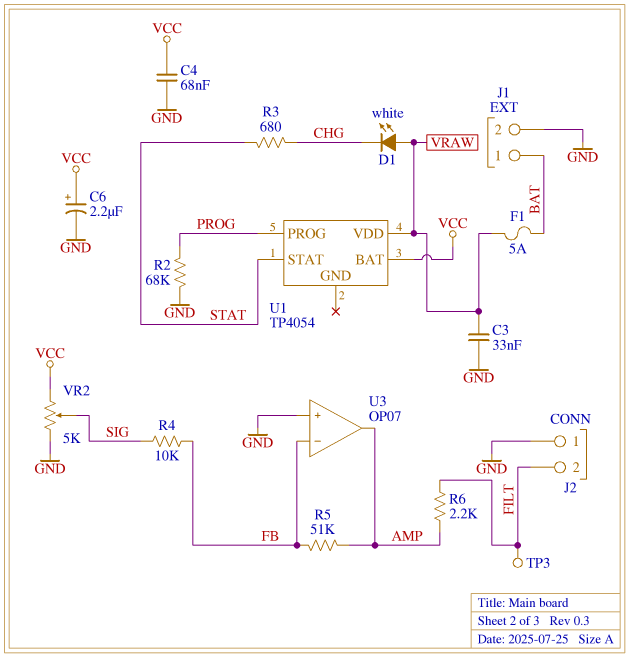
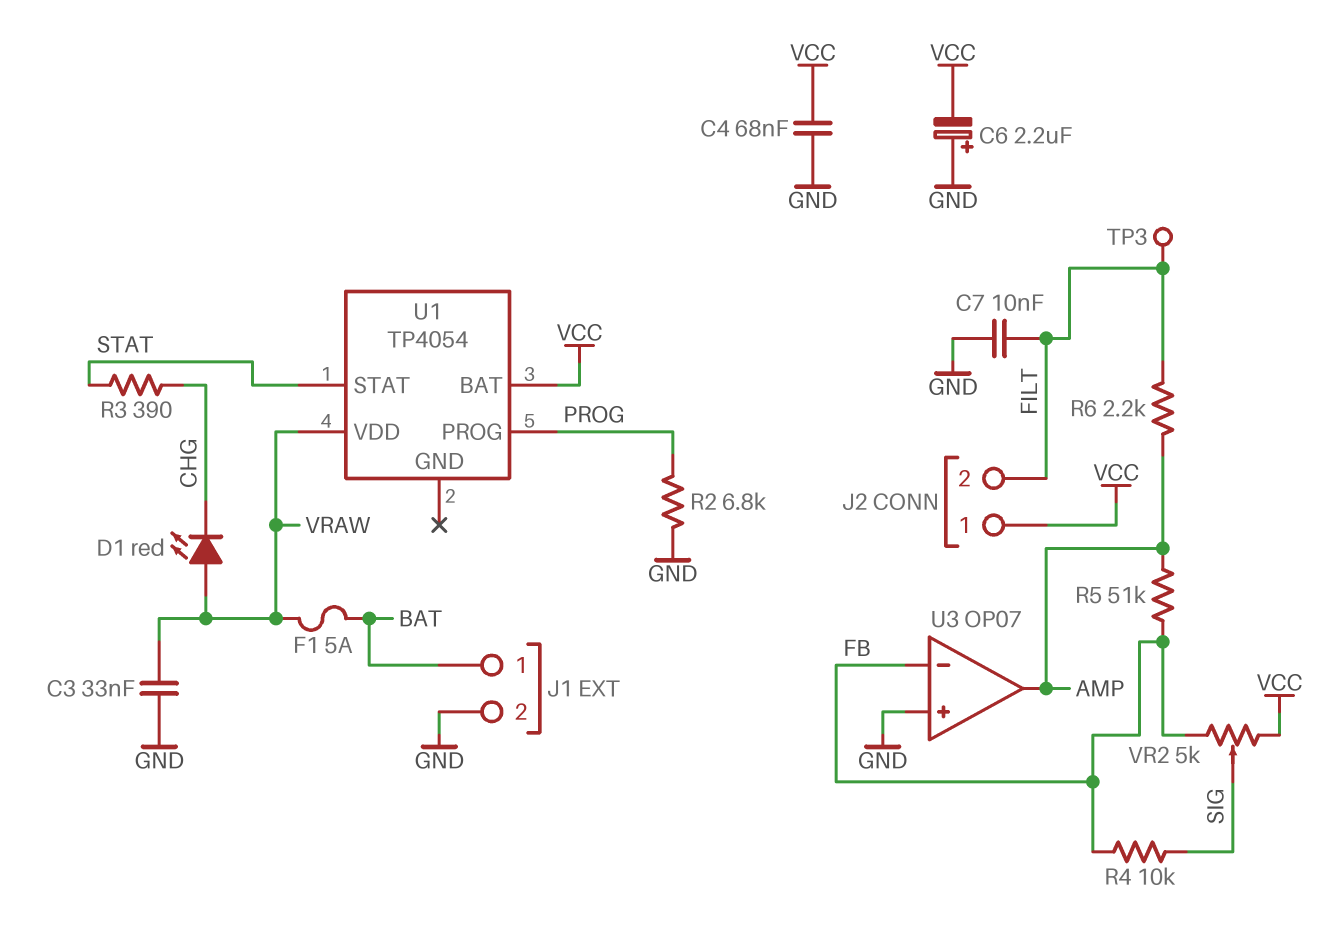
C6: 2.2uF (plus VCC, minus GND) -> 2.2uF (plus GND, minus VCC)
C7: none -> 10nF (FILT, GND)
D1: LED white (A VRAW, K CHG) -> LED red (A VRAW, K CHG)
J2 pin 1: GND -> VCC
R2: 68k (GND, PROG) -> 6.8k (GND, PROG)
R3: 680 (CHG, STAT) -> 390 (CHG, STAT)
VR2: 5k (GND, VCC, wiper SIG) -> 5k (FB, VCC, wiper SIG)

